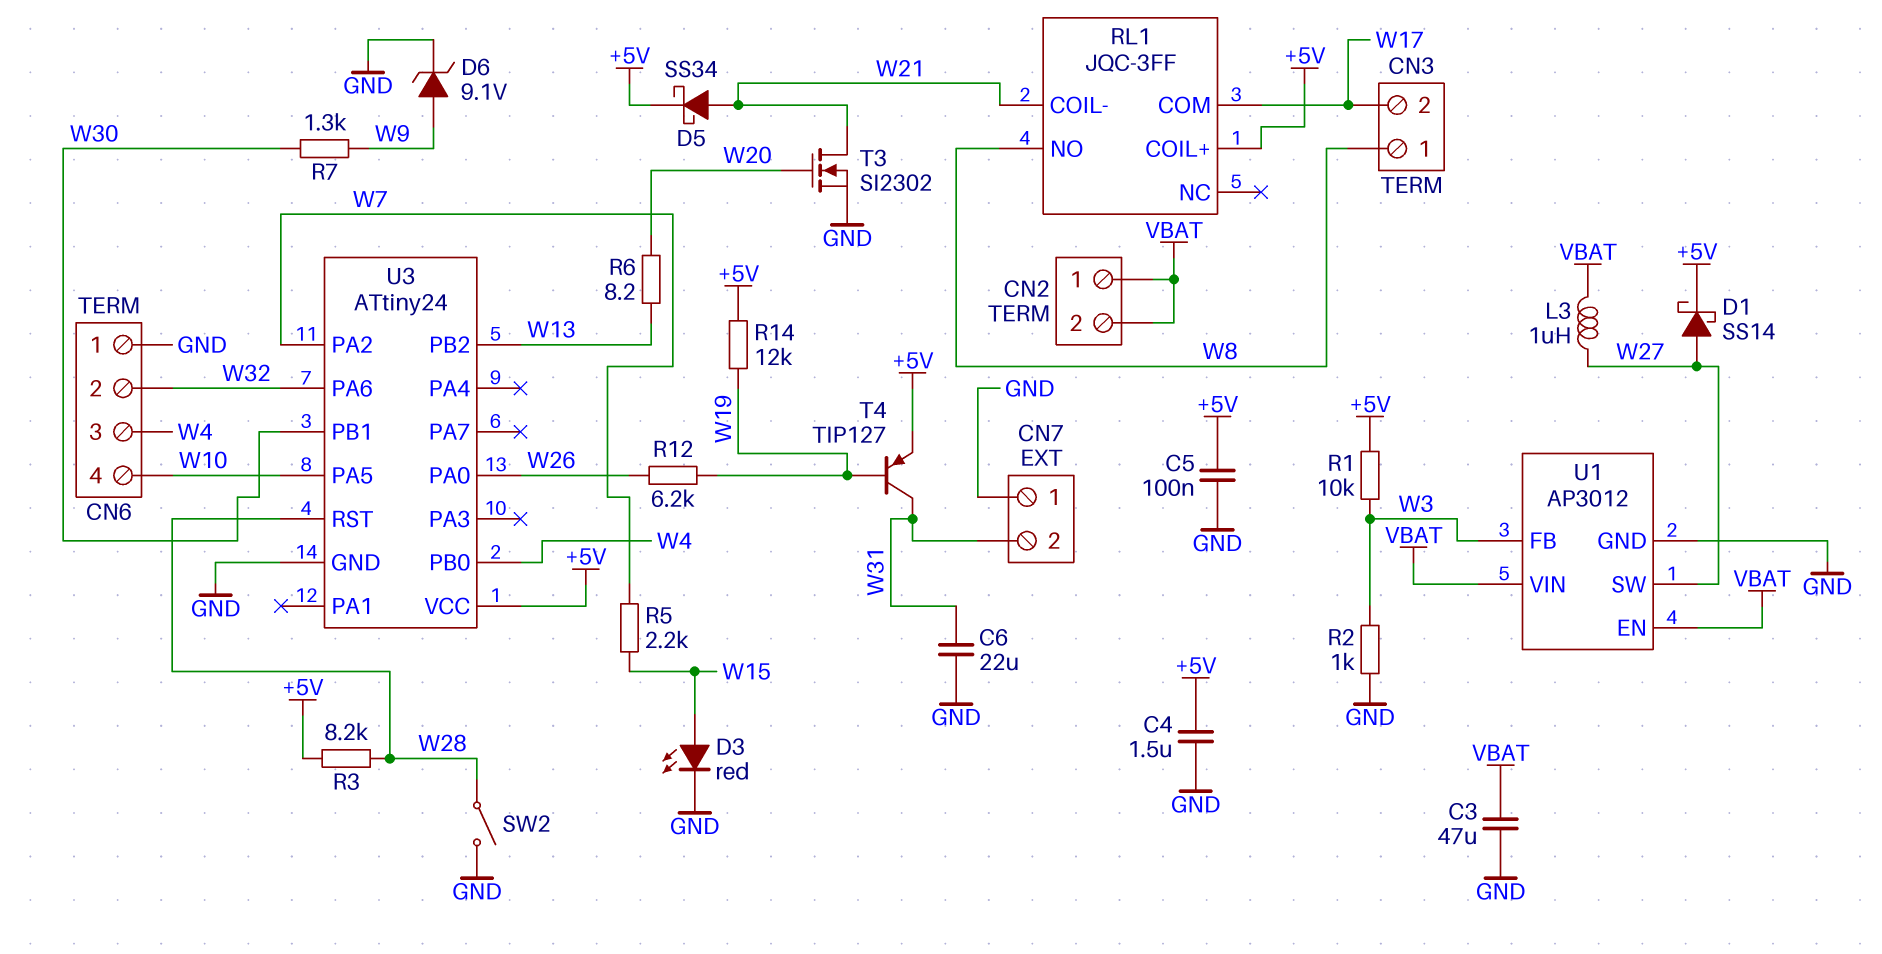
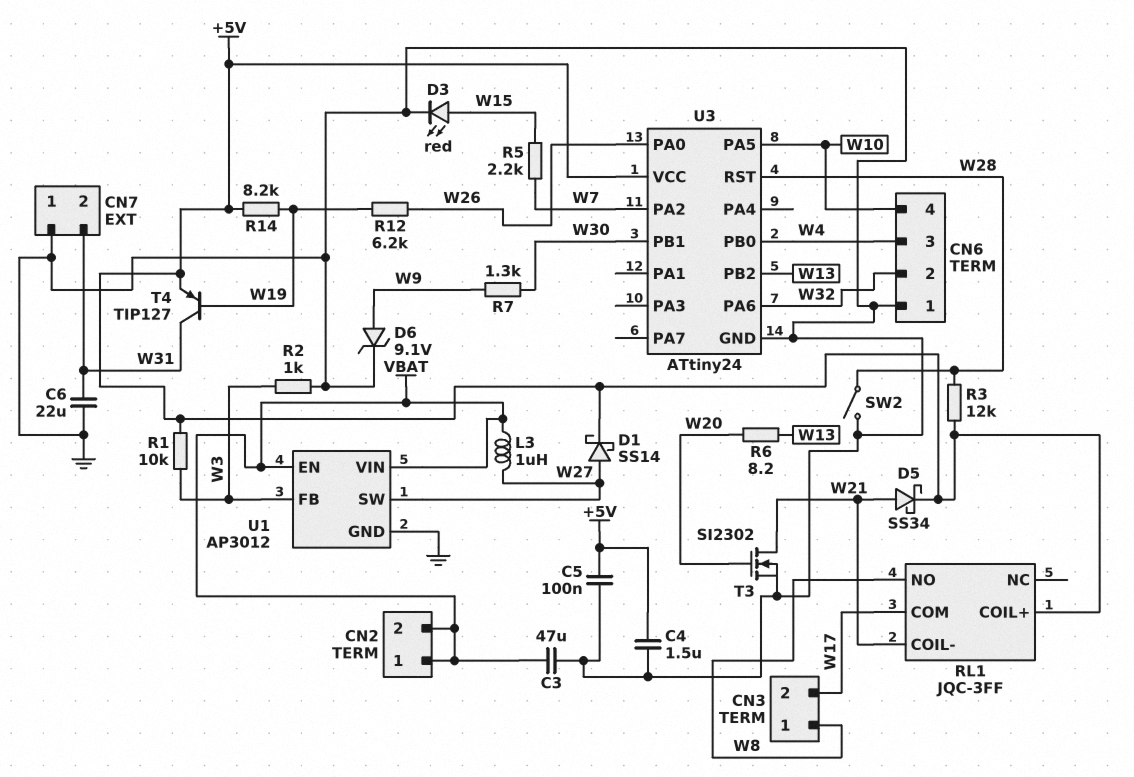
R3: 8.2k (+5V, W28) -> 12k (+5V, W28)
R14: 12k (+5V, W19) -> 8.2k (+5V, W19)

